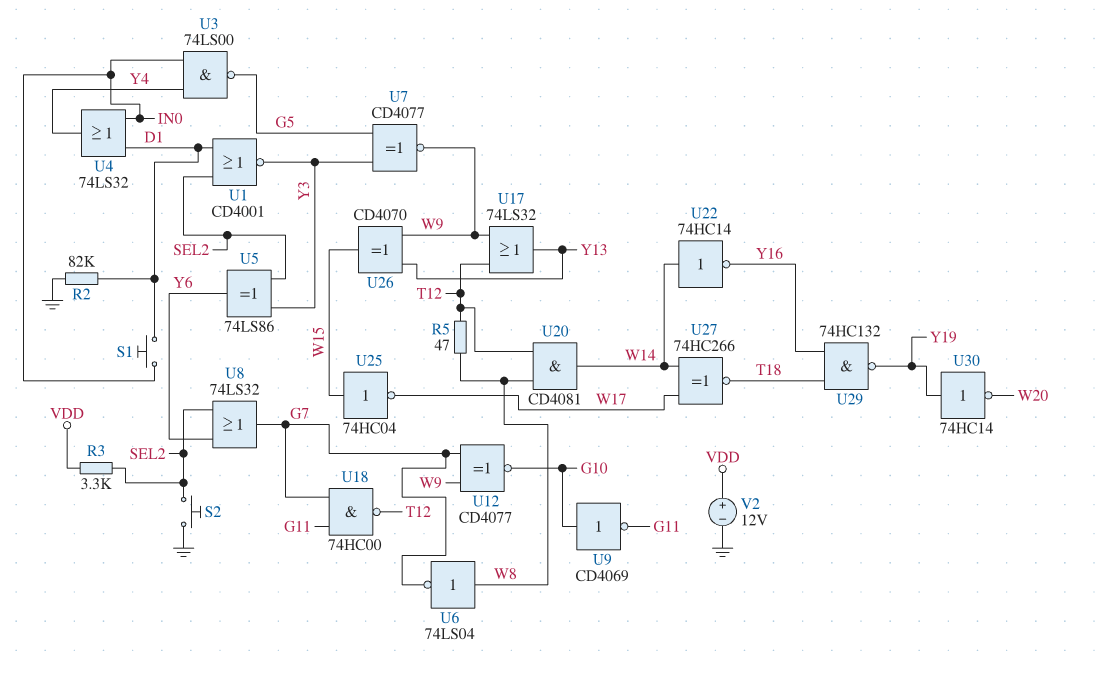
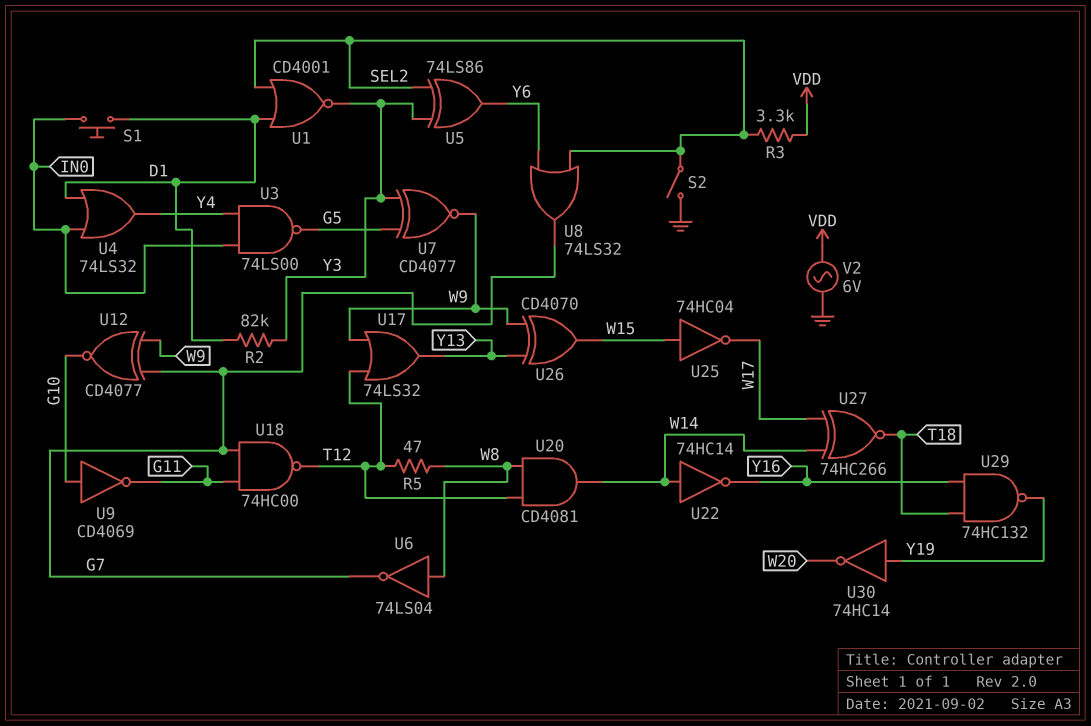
R2: 82k (D1, GND) -> 82k (D1, Y3)
S2: button (GND, SEL2) -> switch (GND, SEL2)
V2: 12V (plus VDD, minus GND) -> AC 6V (GND, VDD)

